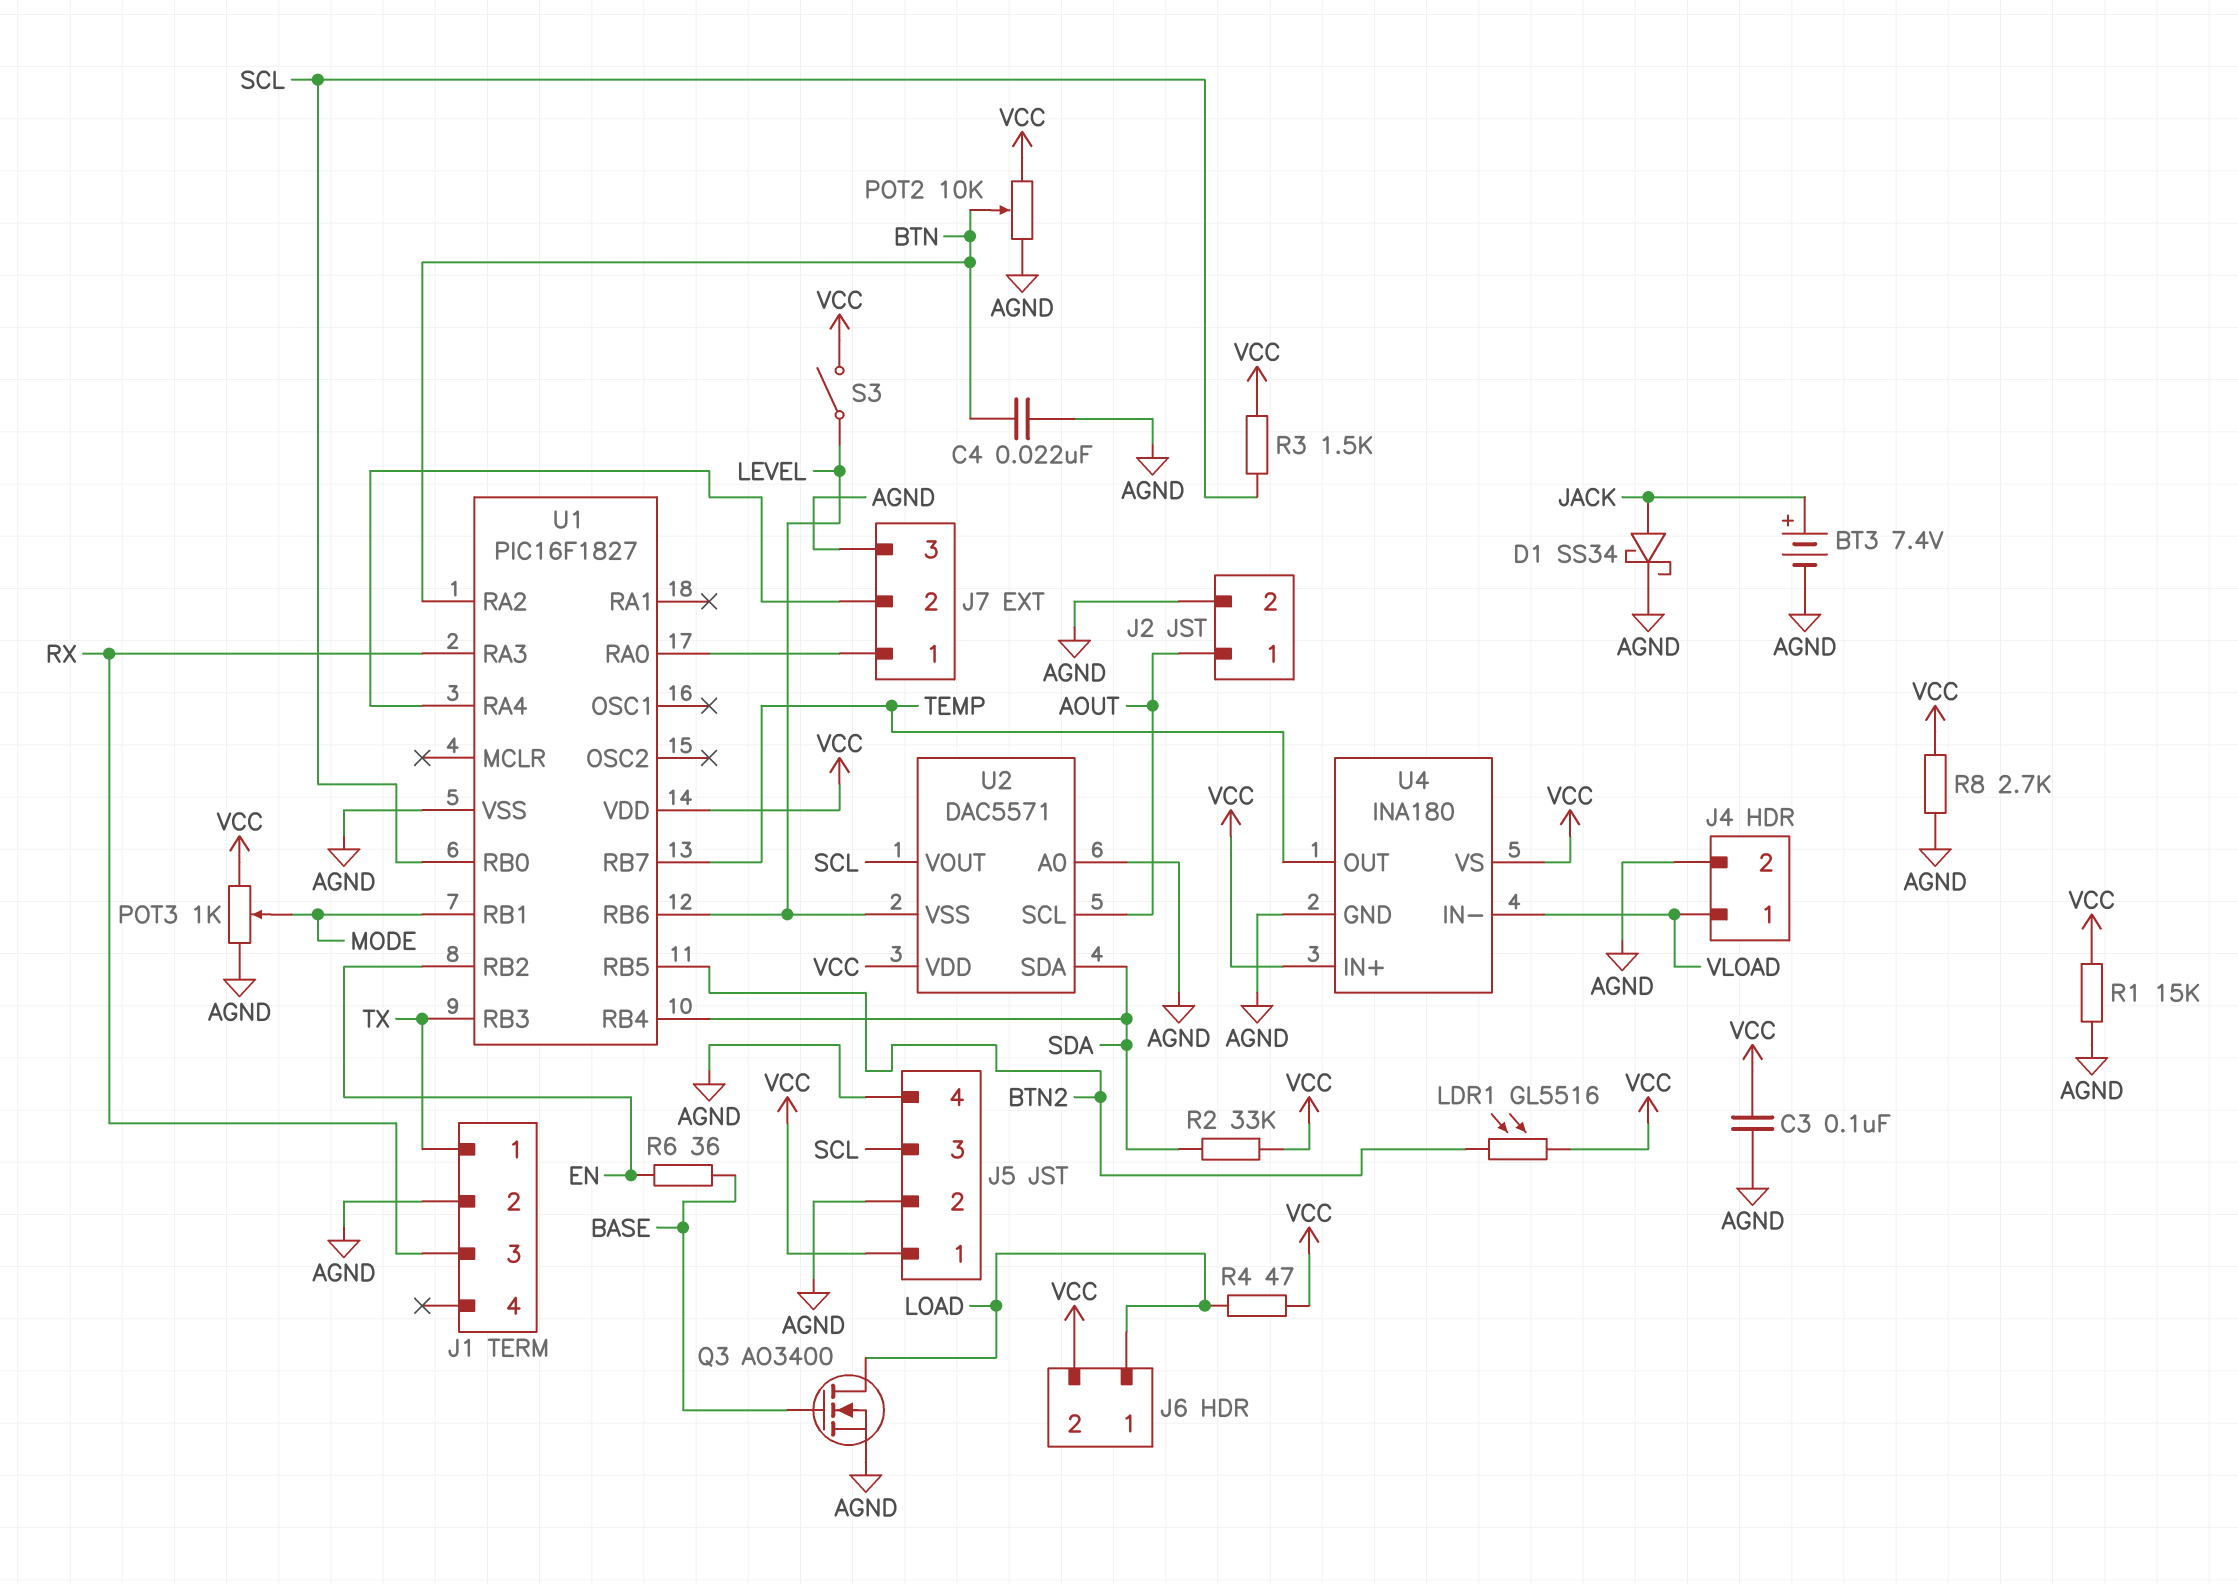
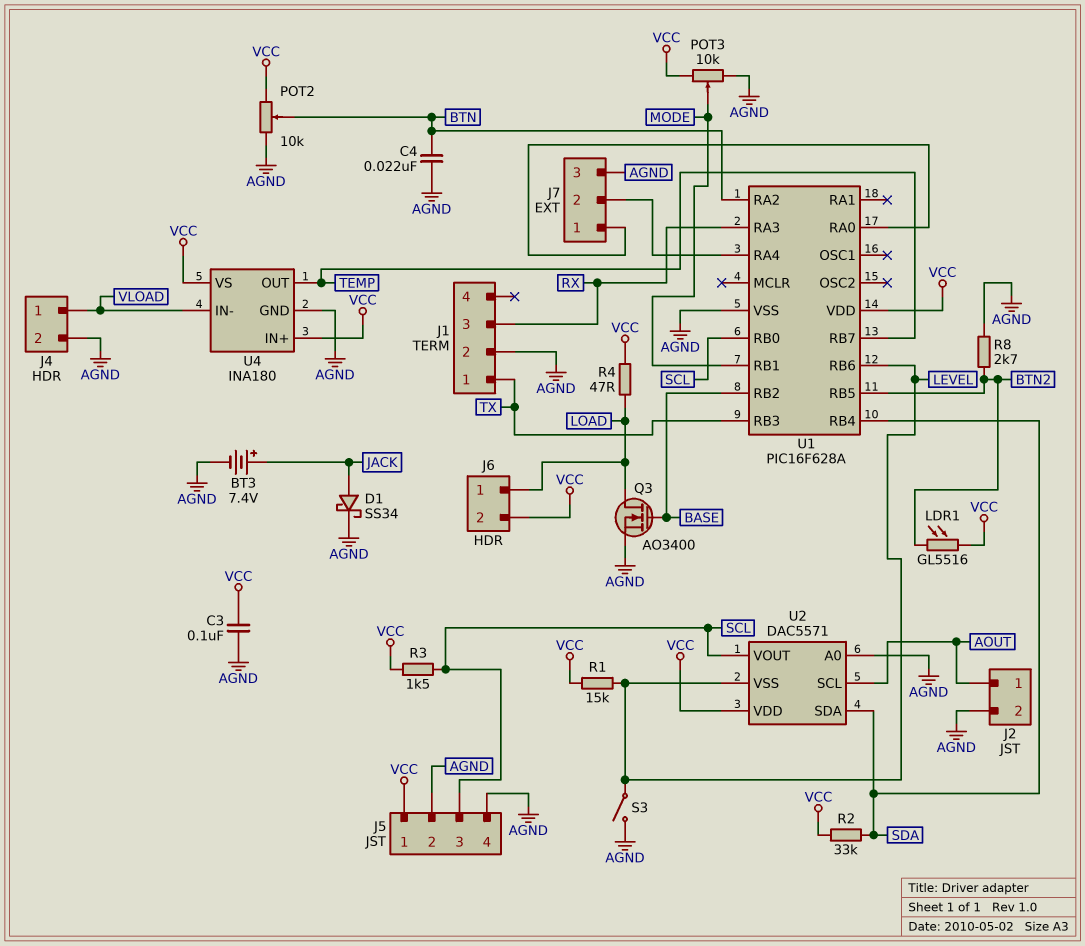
POT3: 1k (AGND, VCC, wiper MODE) -> 10k (AGND, VCC, wiper MODE)
R1: 15k (AGND, VCC) -> 15k (LEVEL, VCC)
R6: 36 (BASE, EN) -> none
R8: 2.7k (AGND, VCC) -> 2.7k (AGND, BTN2)
S3: switch (LEVEL, VCC) -> switch (AGND, LEVEL)
U1: PIC16F1827 -> PIC16F628A
U1 pin RB2: EN -> BASE

